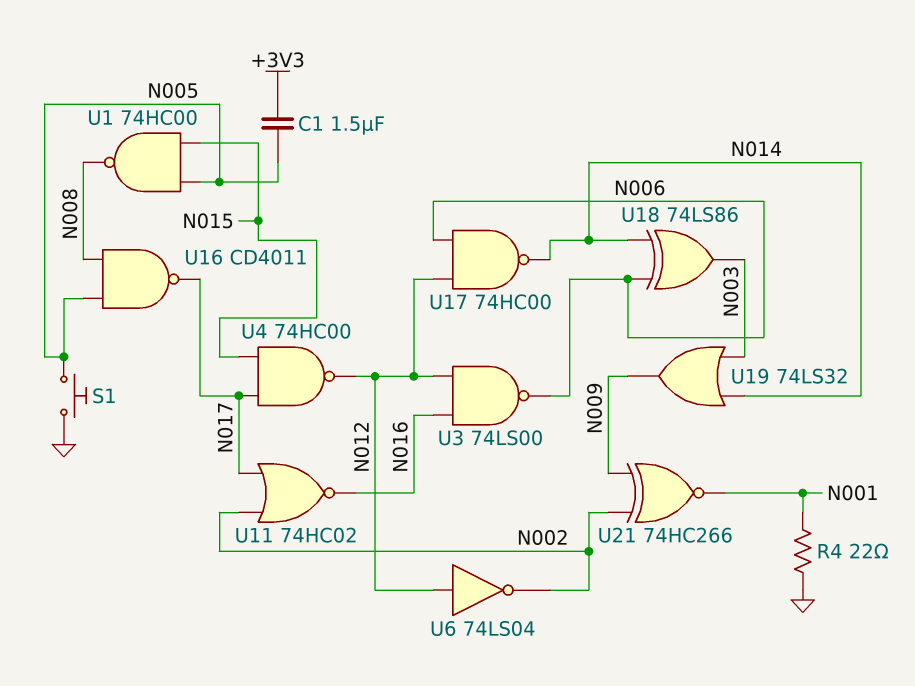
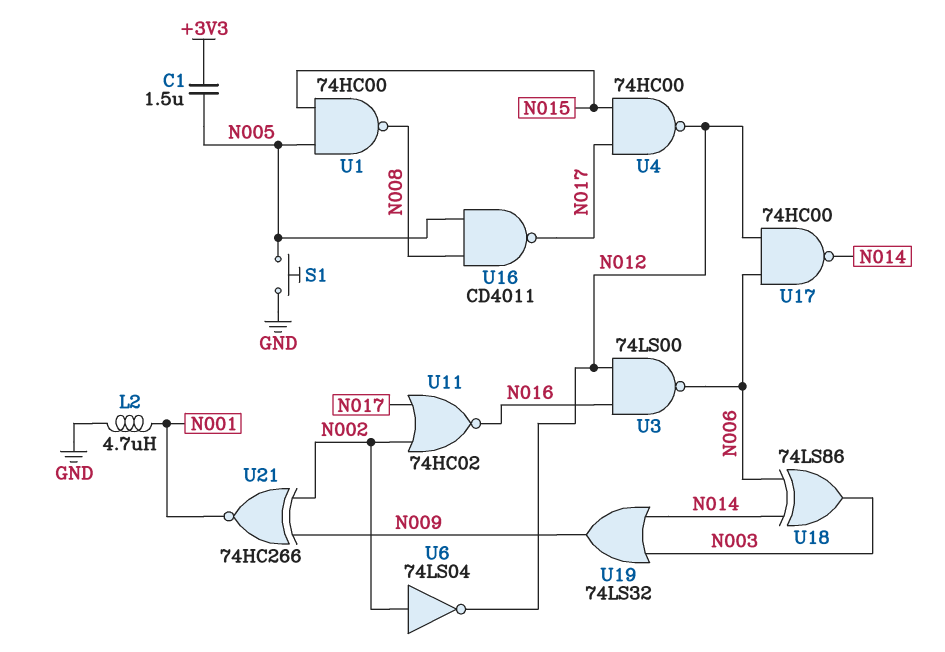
L2: none -> 4.7uH (GND, N001)
R4: 22 (GND, N001) -> none
U6: NOT 74LS04 (in N012, out N002) -> NOT 74LS04 (in N002, out N012)

